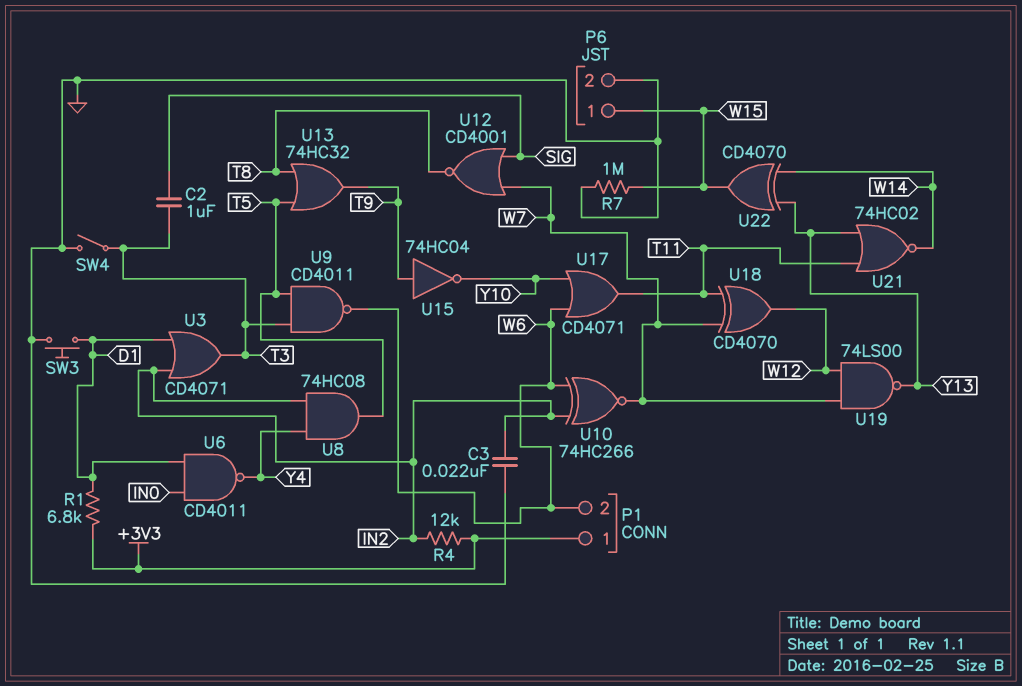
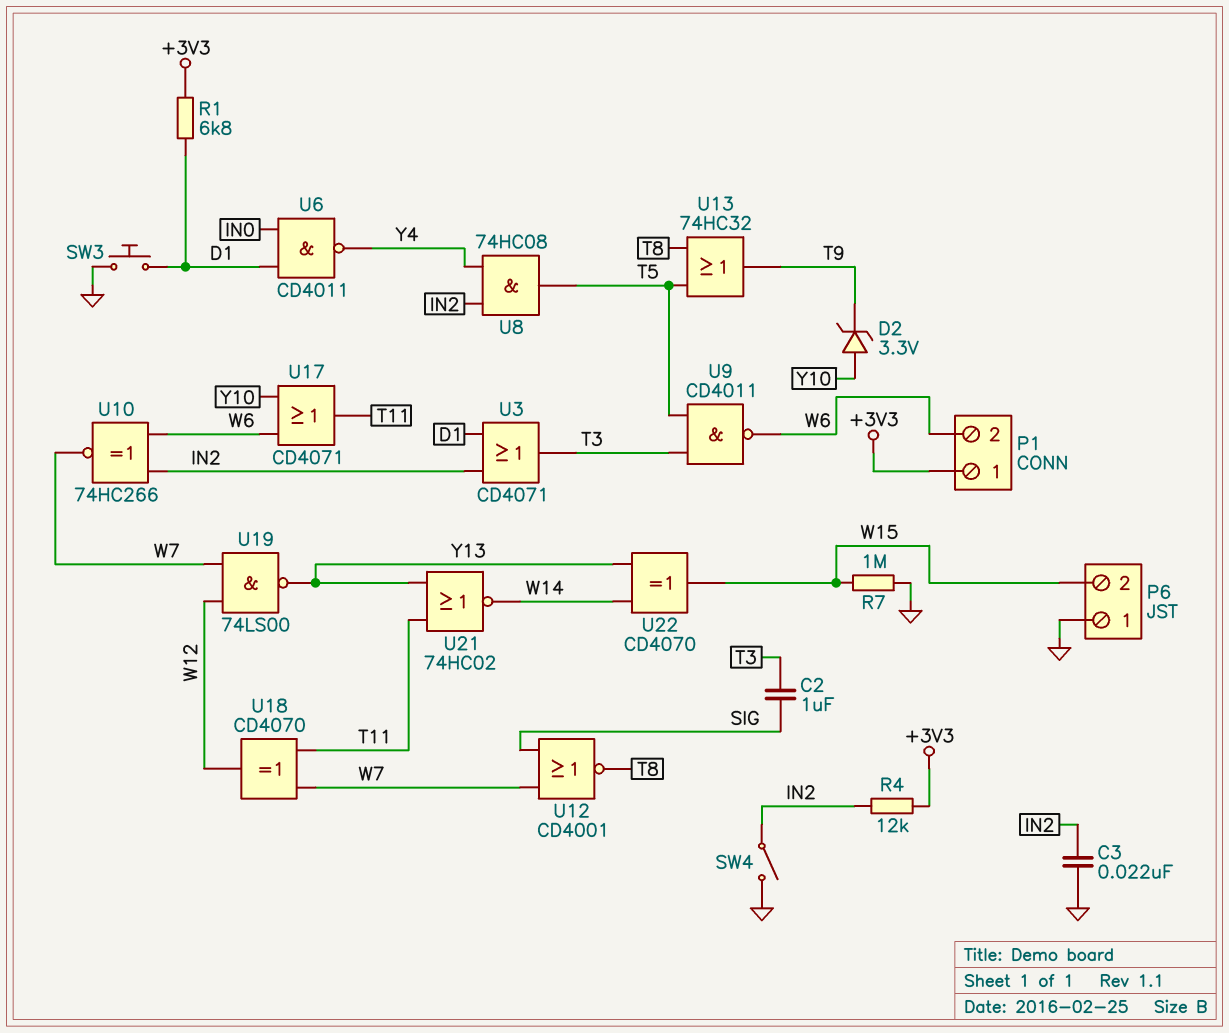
D2: none -> zener 3.3V (A Y10, K T9)
P6 pin 1: W15 -> GND
P6 pin 2: GND -> W15
SW4: switch (GND, T3) -> switch (GND, IN2)
U15: NOT 74HC04 (in T9, out Y10) -> none

